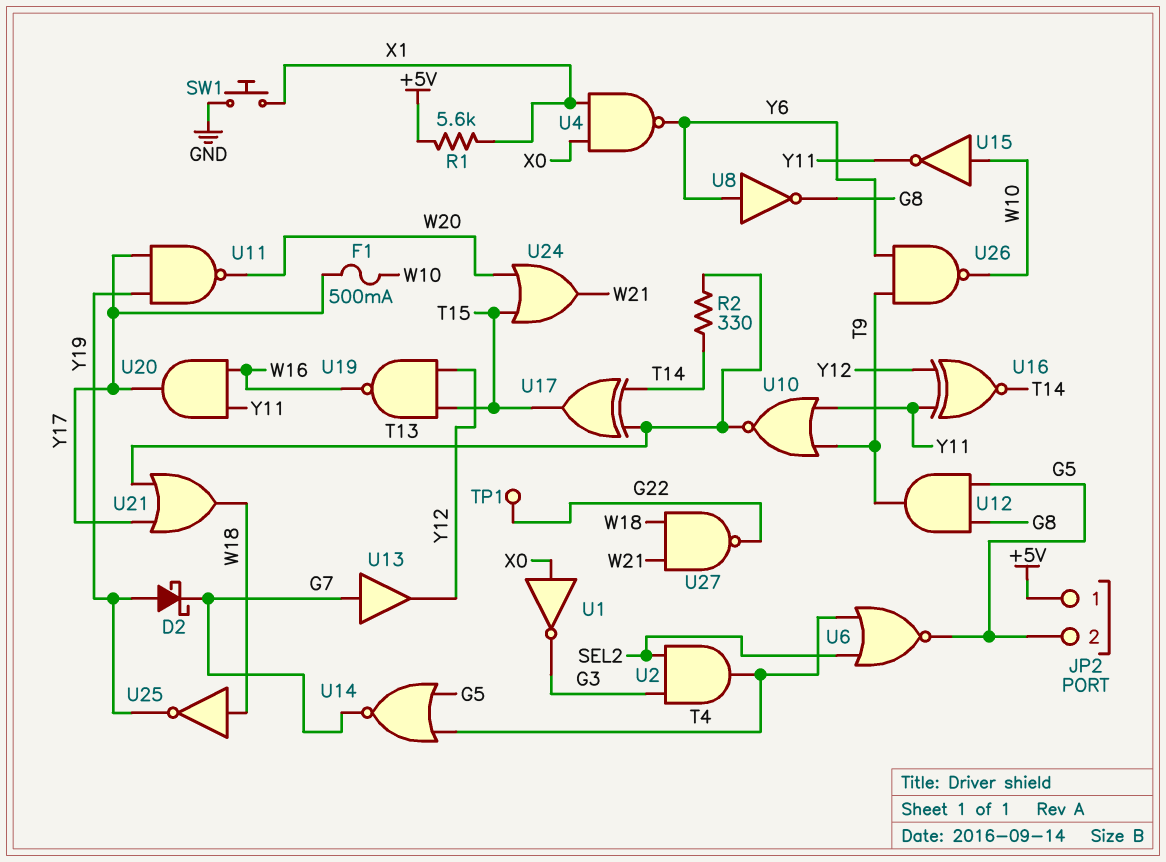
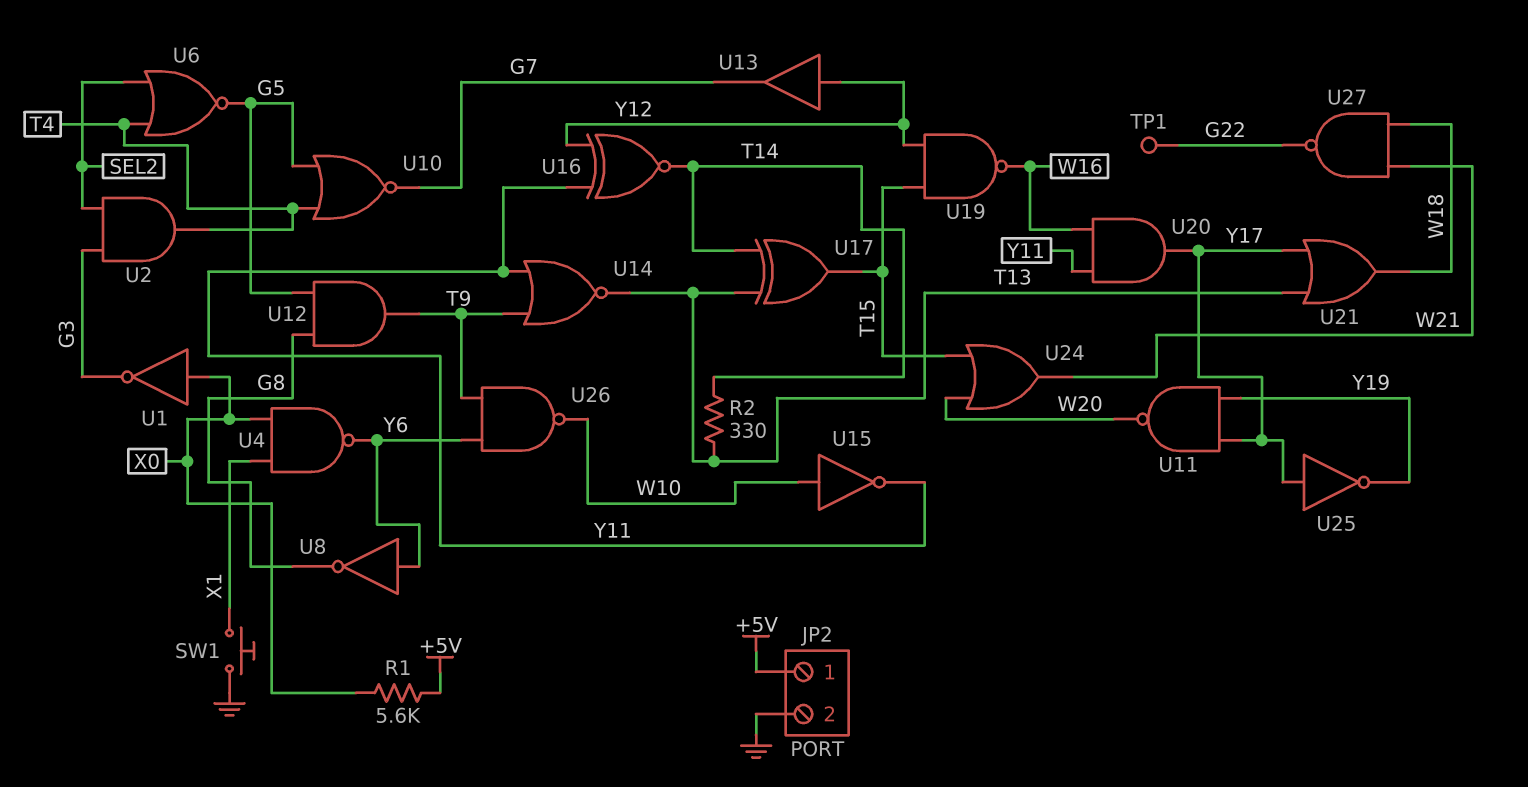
D2: schottky (A Y19, K G7) -> none
F1: 500mA (W10, Y17) -> none
JP2 pin 2: G5 -> GND
R1: 5.6k (+5V, X1) -> 5.6k (+5V, X0)
U10: NOR (in T9, in Y11, out T13) -> NOR (in G5, in T4, out G7)
U13: buffer (in G7, out Y12) -> buffer (in Y12, out G7)
U14: NOR (in G5, in T4, out G7) -> NOR (in T9, in Y11, out T13)
U25: NOT (in W18, out Y19) -> NOT (in Y17, out Y19)

